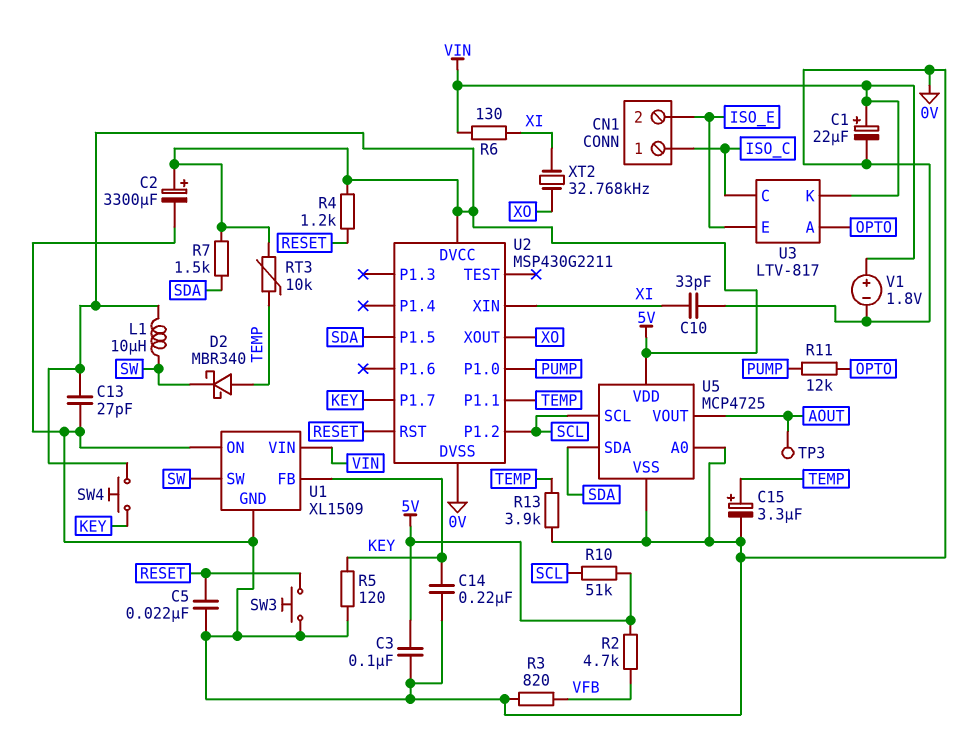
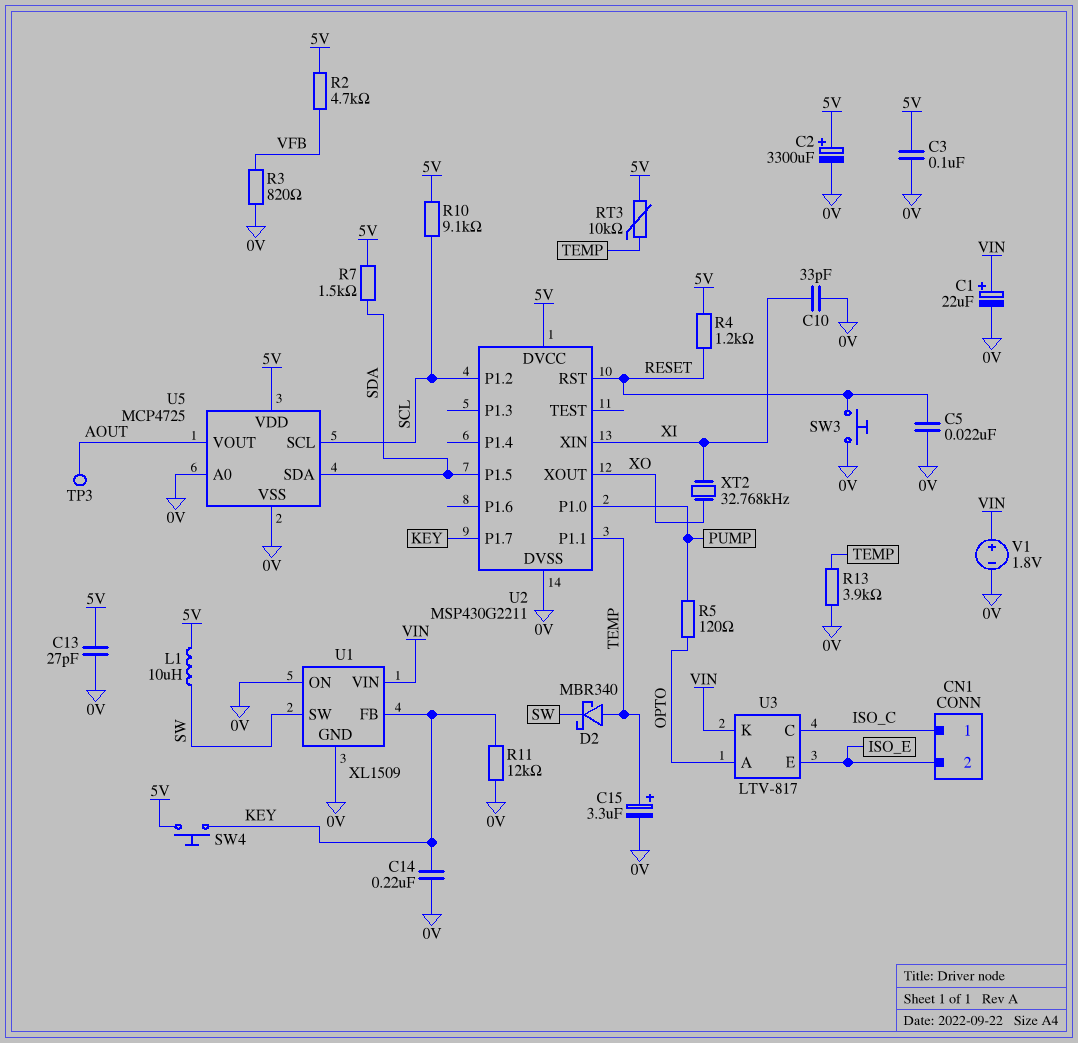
R5: 120 (0V, KEY) -> 120 (OPTO, PUMP)
R6: 130 (VIN, XI) -> none
R10: 51k (5V, SCL) -> 9.1k (5V, SCL)
R11: 12k (OPTO, PUMP) -> 12k (0V, KEY)

